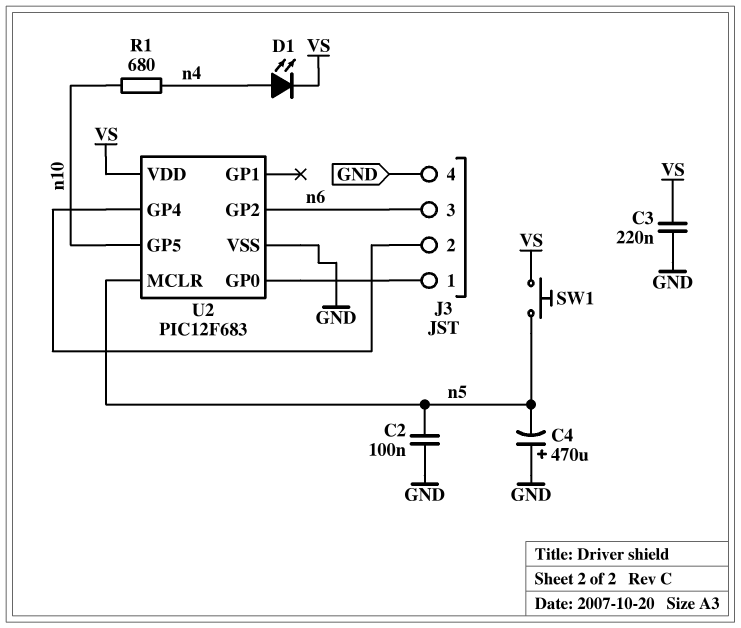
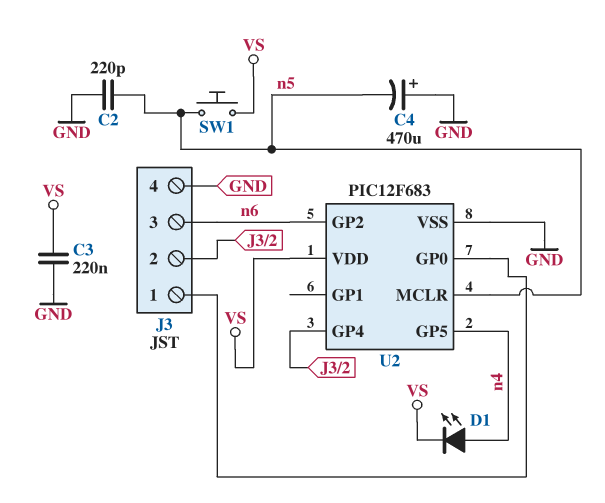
C2: 100nF (GND, n5) -> 220pF (GND, n5)
R1: 680 (n4, n10) -> none
U2 pin GP5: n10 -> n4

